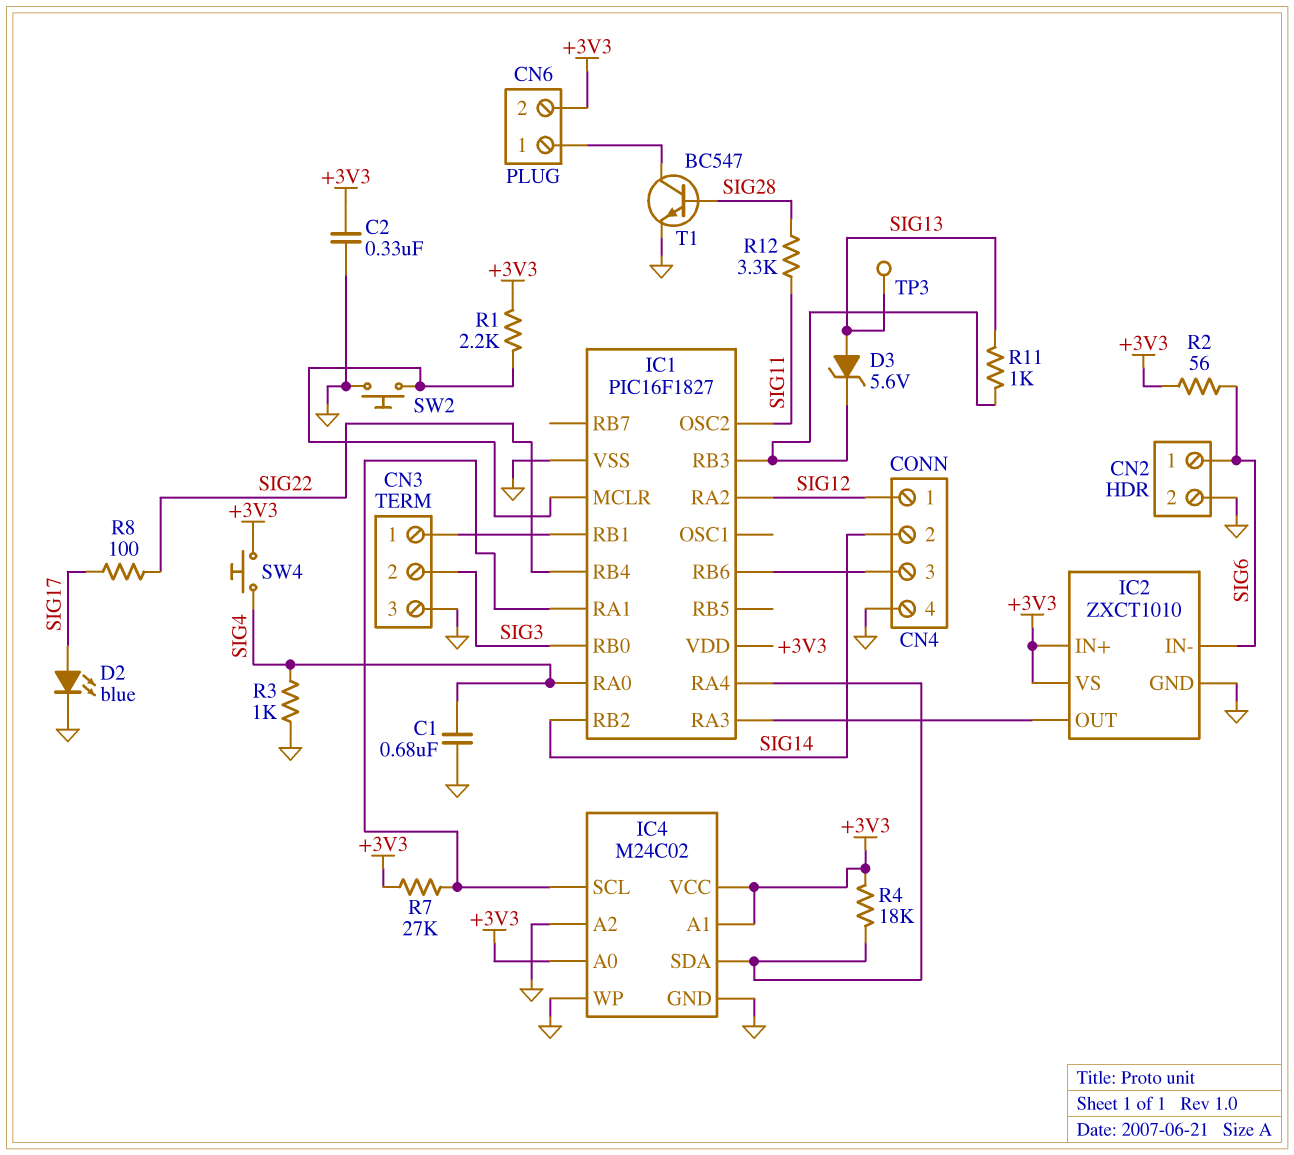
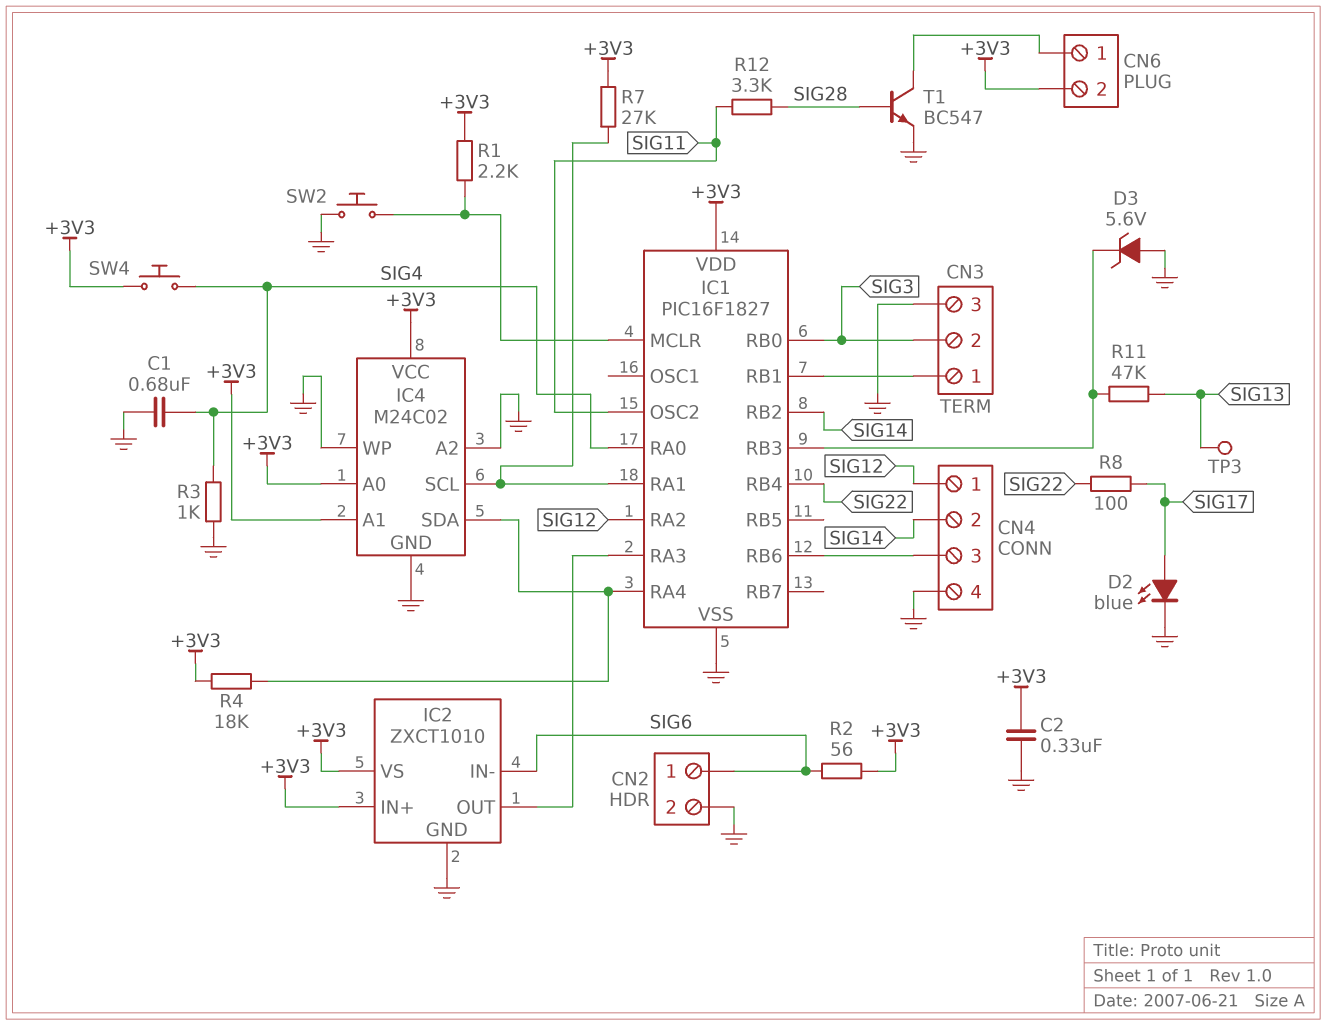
D3: zener 5.6V (A SIG13, K IC1/RB3) -> zener 5.6V (A GND, K IC1/RB3)
R11: 1k (IC1/RB3, SIG13) -> 47k (IC1/RB3, SIG13)

